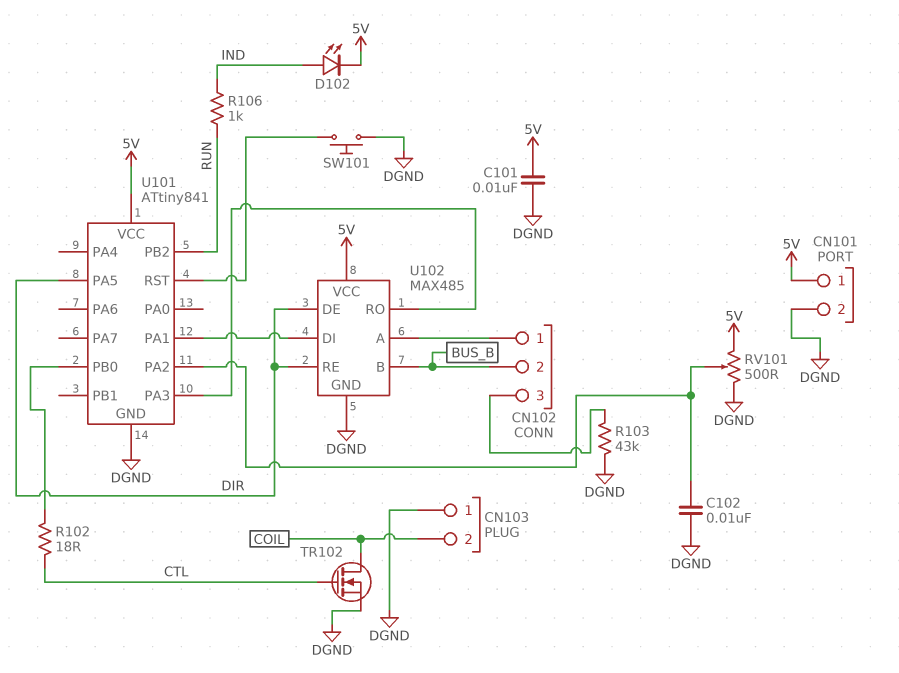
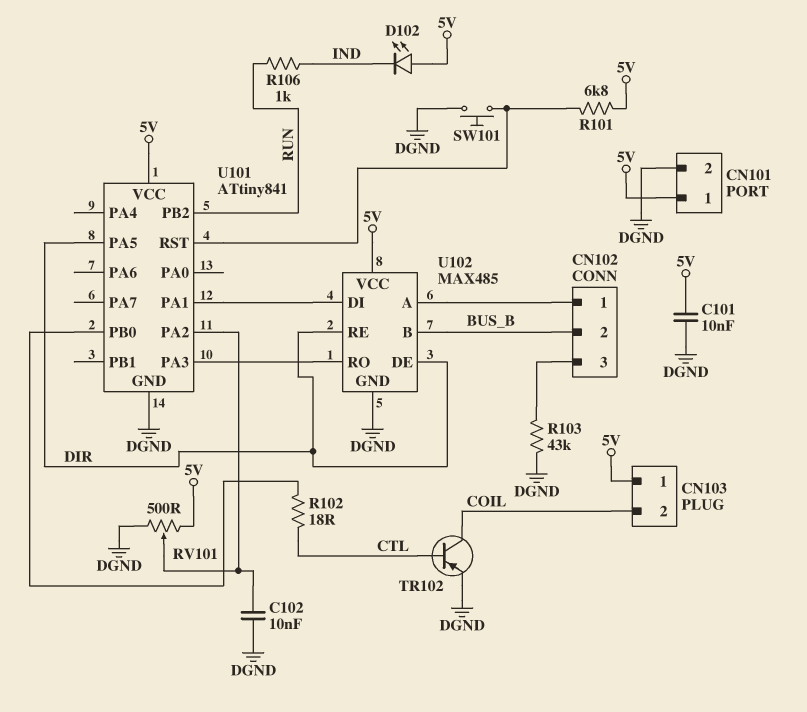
CN103 pin 1: DGND -> 5V
D102: LED (A IND, K 5V) -> LED (A 5V, K IND)
R101: none -> 6.8k (5V, U101/RST)
TR102: NMOS (G CTL, D COIL, S DGND) -> PNP (B CTL, C COIL, E DGND)

